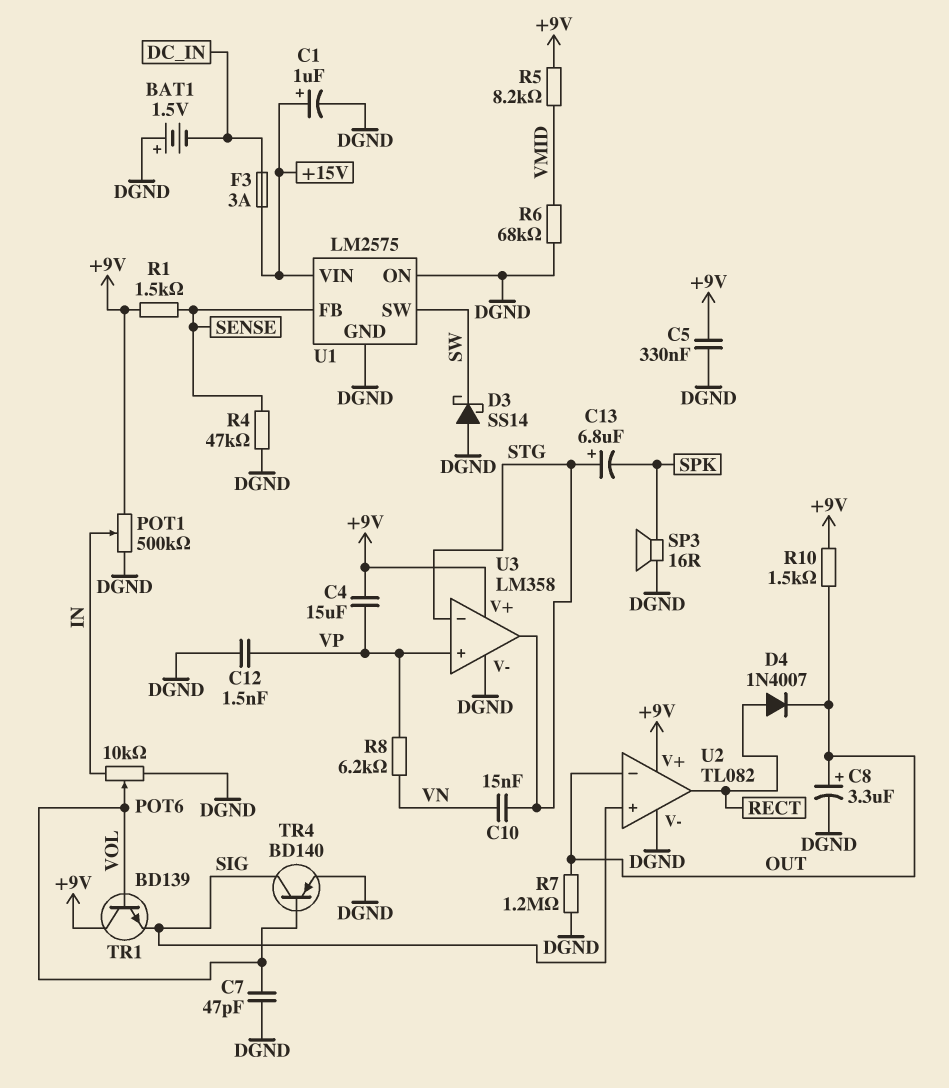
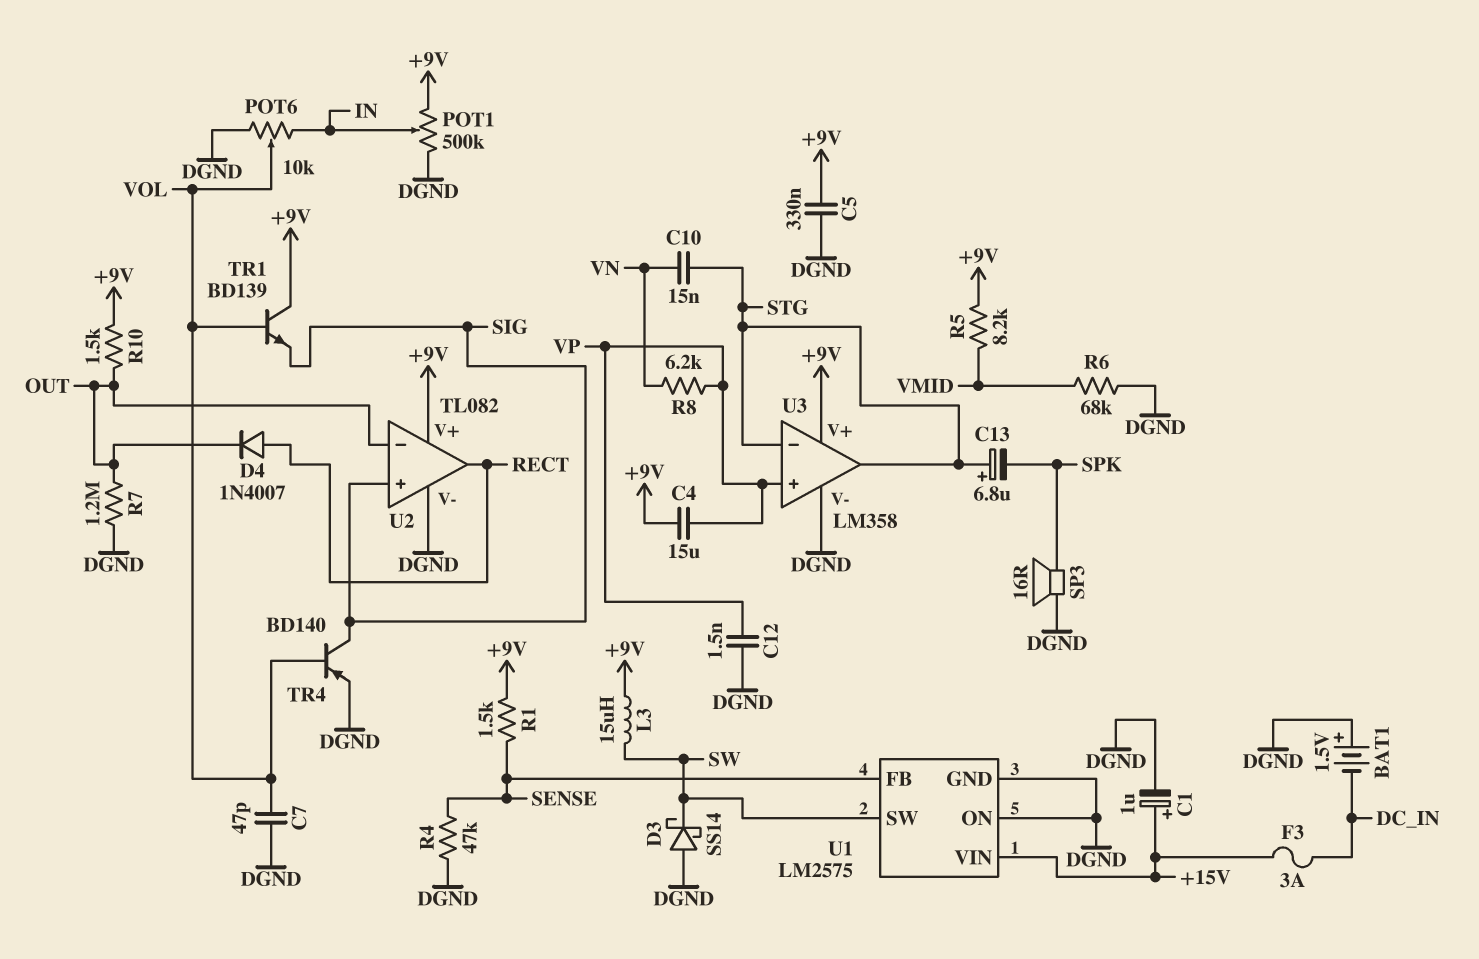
C8: 3.3uF (plus OUT, minus DGND) -> none
L3: none -> 15uH (+9V, SW)

